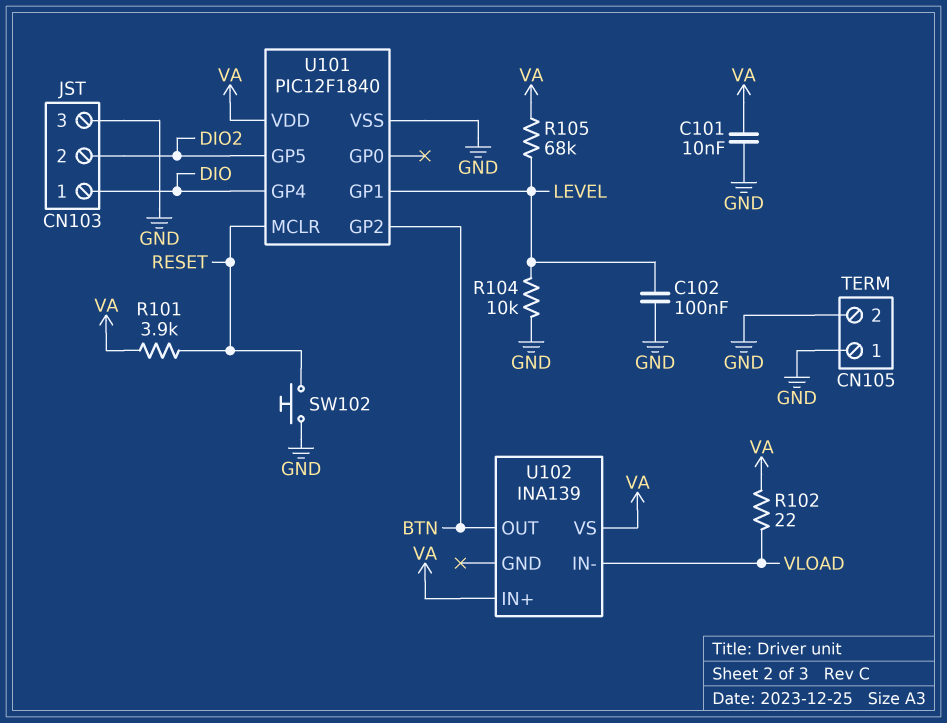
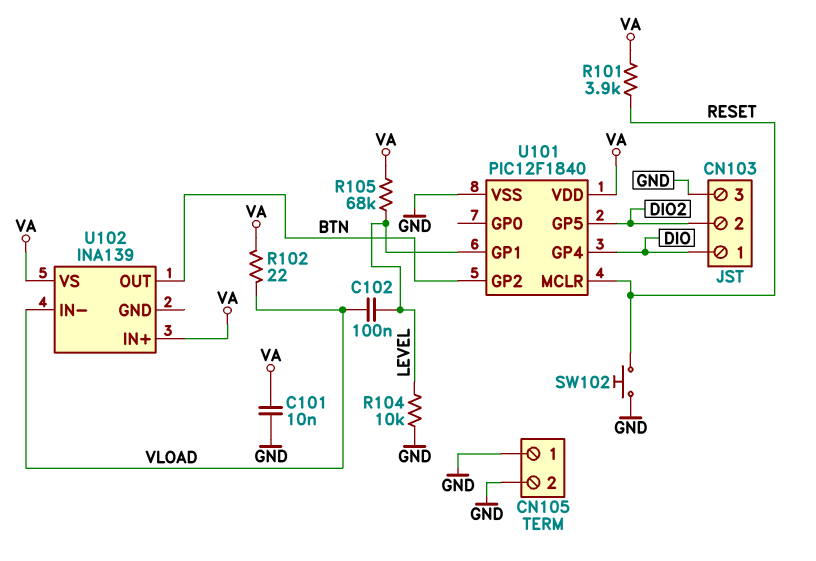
C102: 100nF (GND, LEVEL) -> 100nF (LEVEL, VLOAD)

